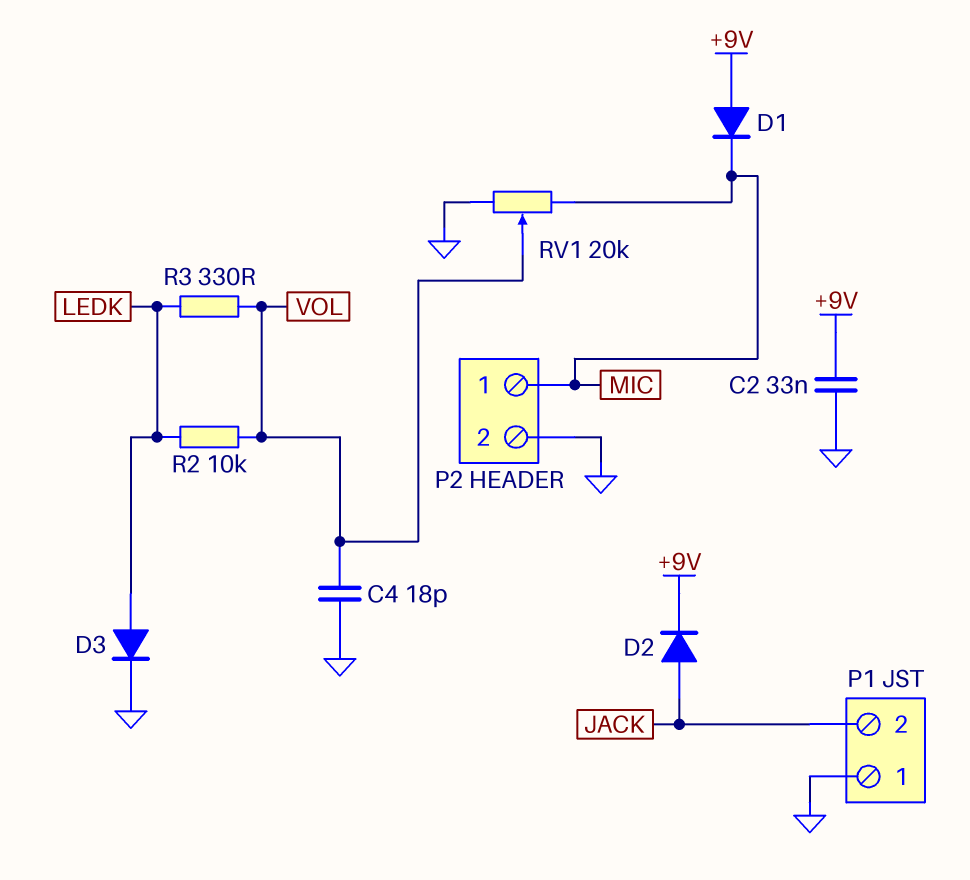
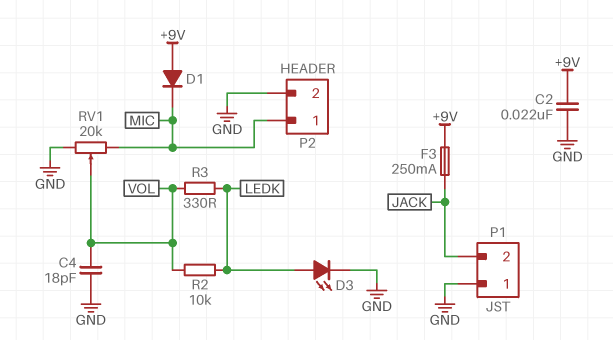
C2: 33nF (+9V, GND) -> 22nF (+9V, GND)
D2: diode (A JACK, K +9V) -> none
D3: diode (A LEDK, K GND) -> LED (A LEDK, K GND)
F3: none -> 250mA (+9V, JACK)

